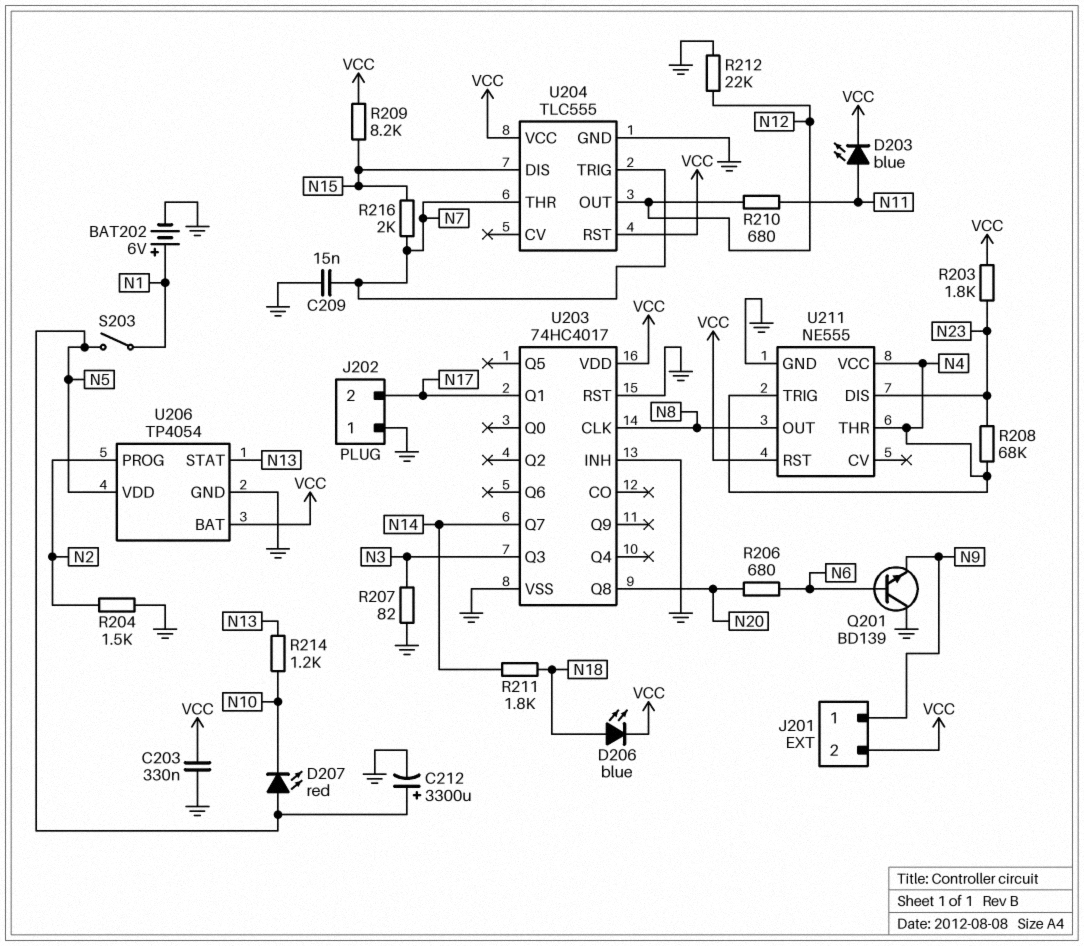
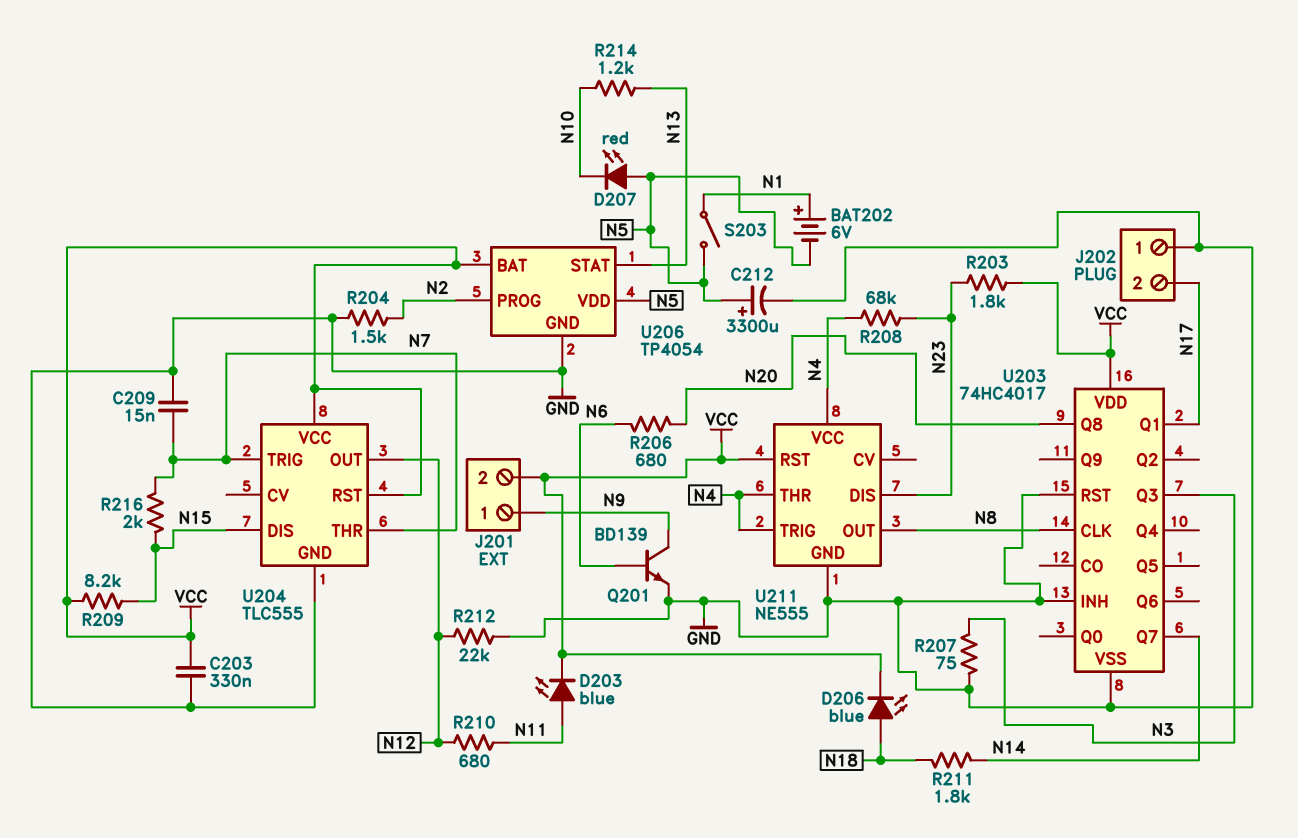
BAT202: 6V (plus N1, minus GND) -> 6V (plus N1, minus N5)
Q201: NPN BD139 (B N6, C GND, E N9) -> NPN BD139 (B N6, C N9, E GND)
R207: 82 (GND, N3) -> 75 (GND, N3)

